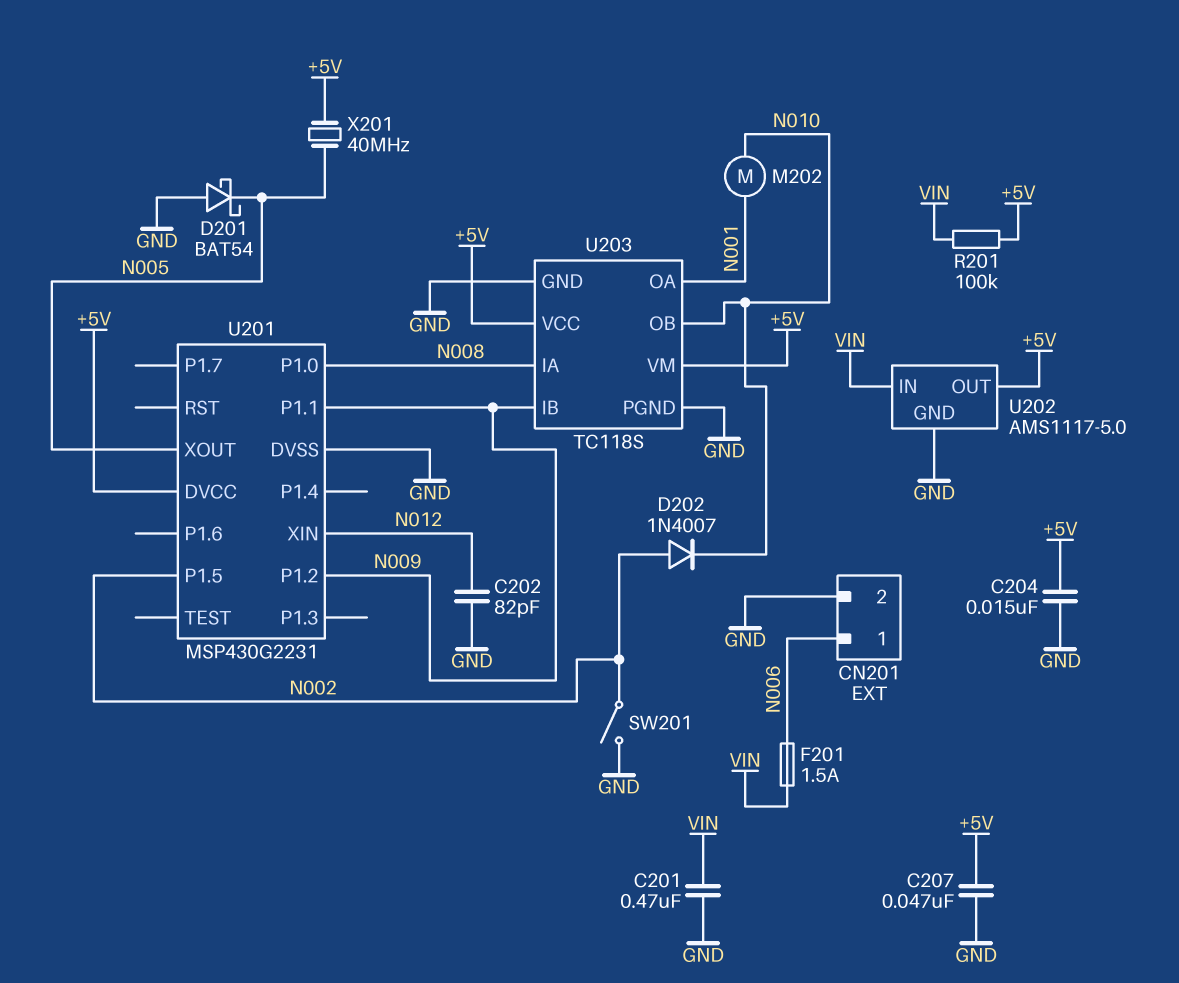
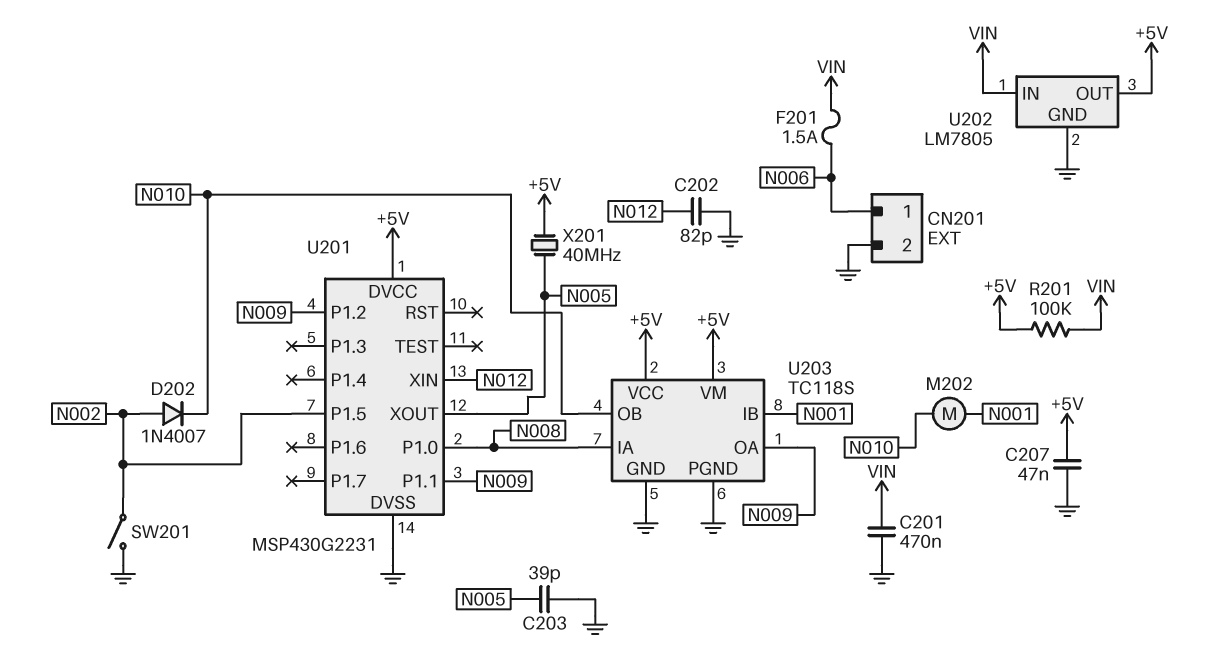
C203: none -> 39pF (GND, N005)
C204: 15nF (+5V, GND) -> none
D201: schottky BAT54 (A GND, K N005) -> none
U202: AMS1117-5.0 -> LM7805
U203 pin IB: N009 -> N001
U203 pin OA: N001 -> N009

